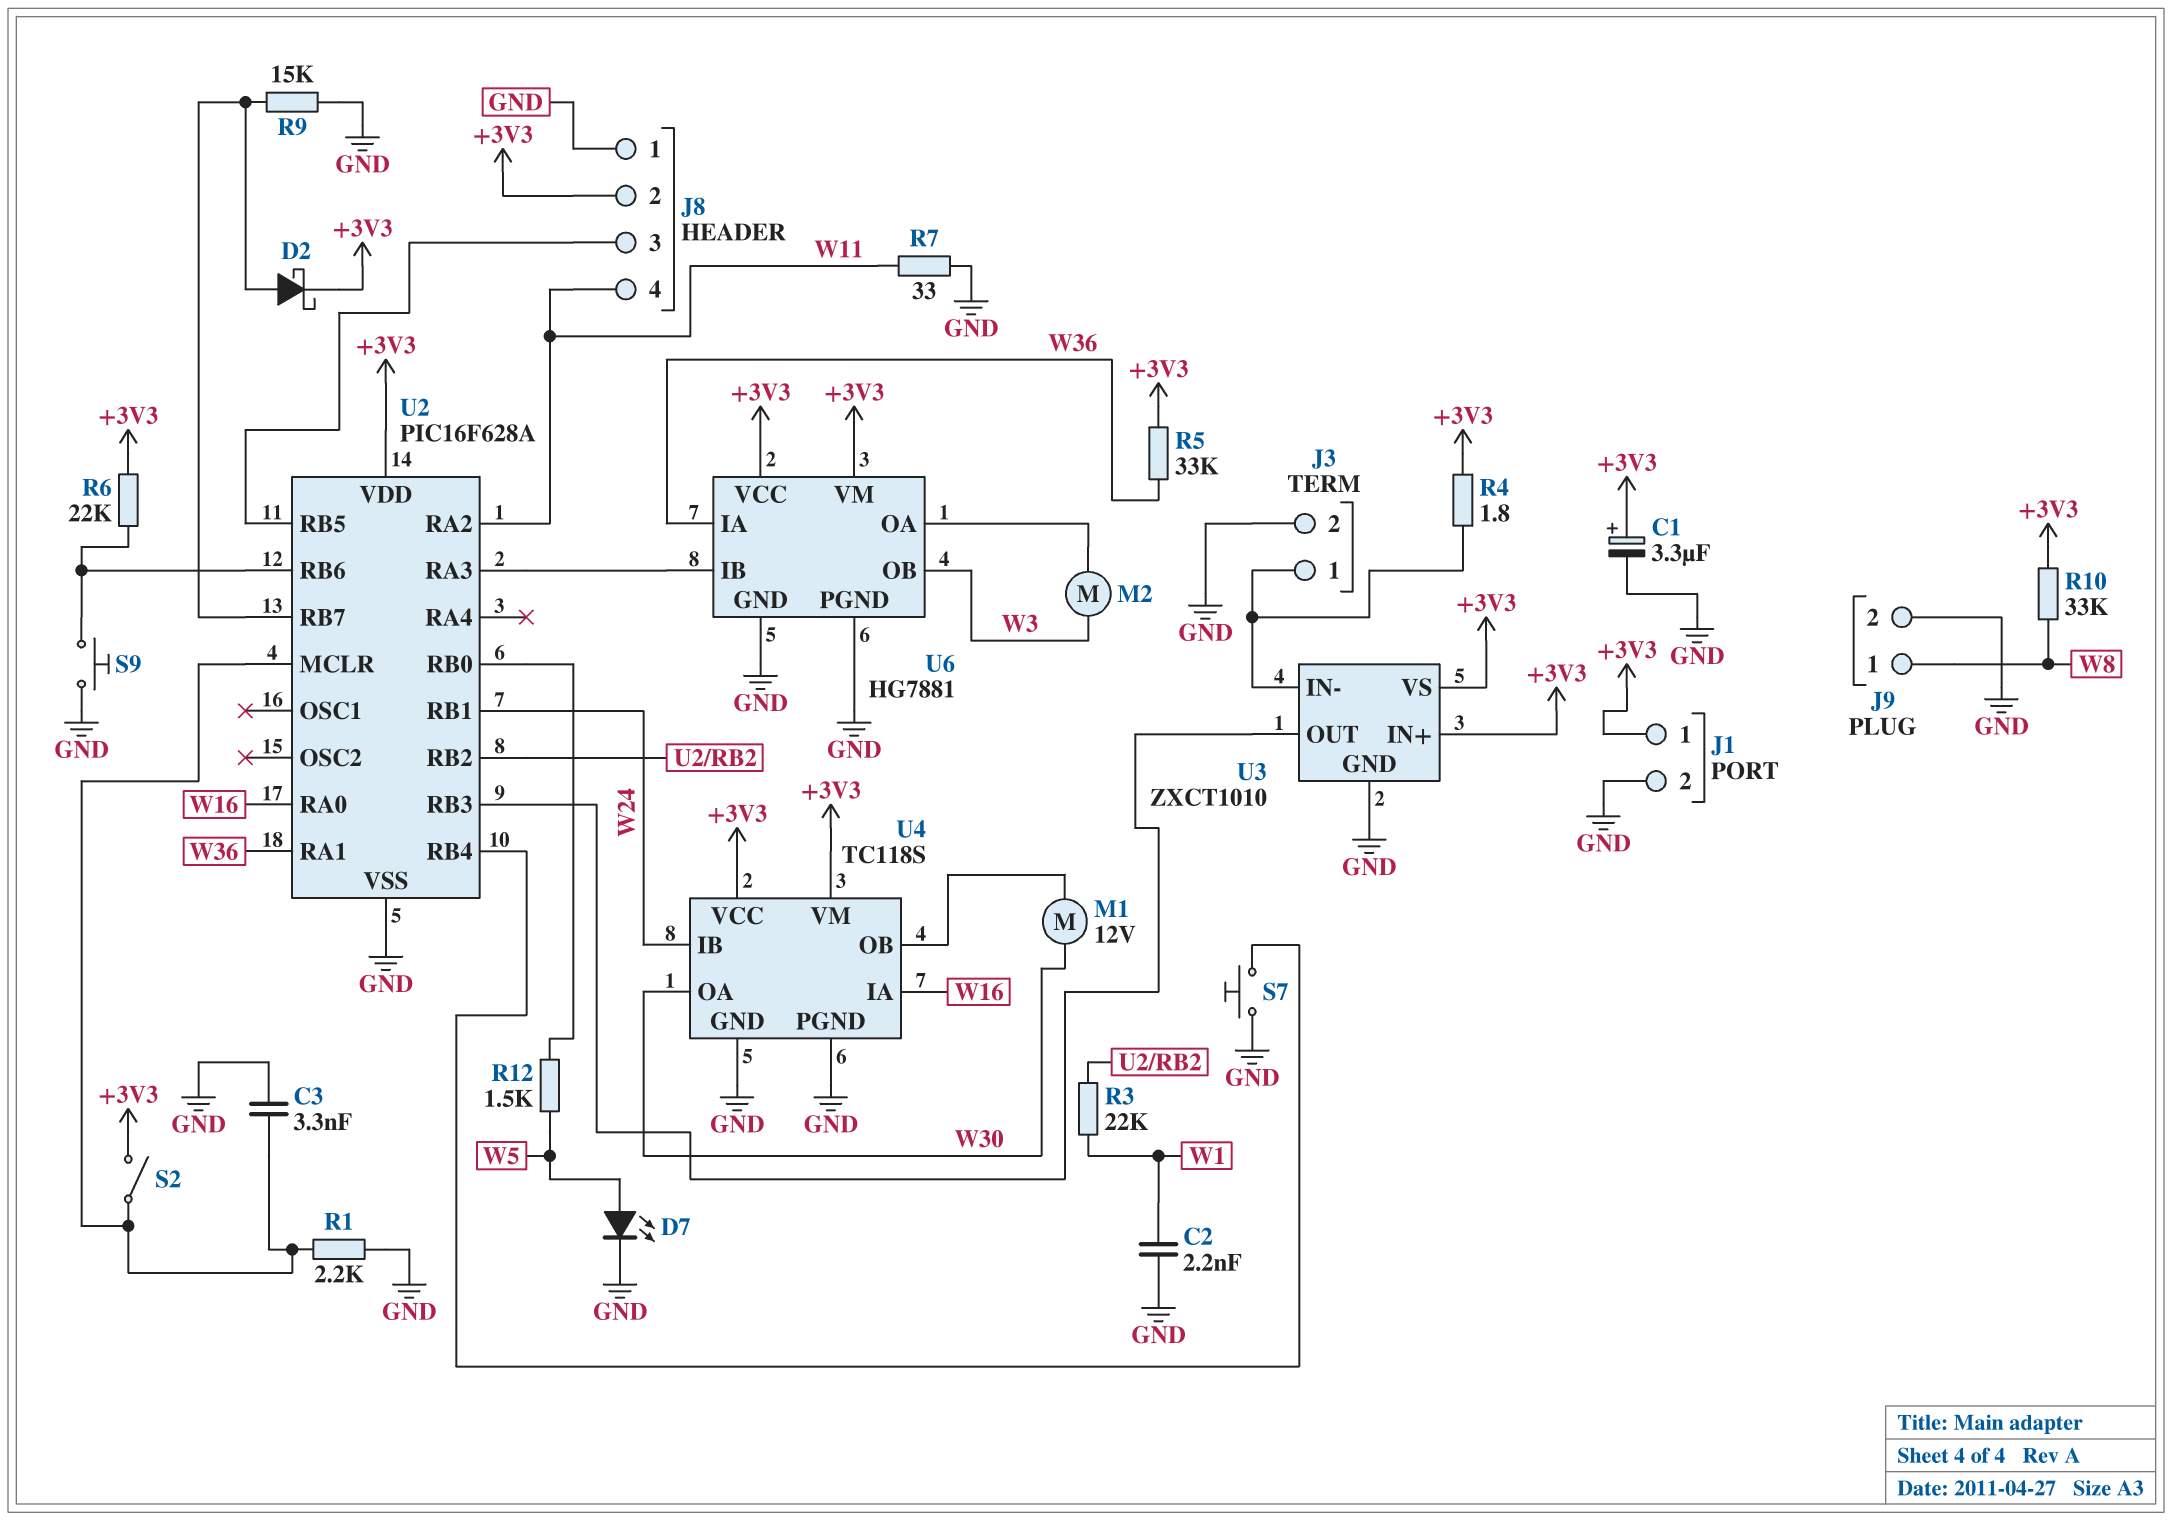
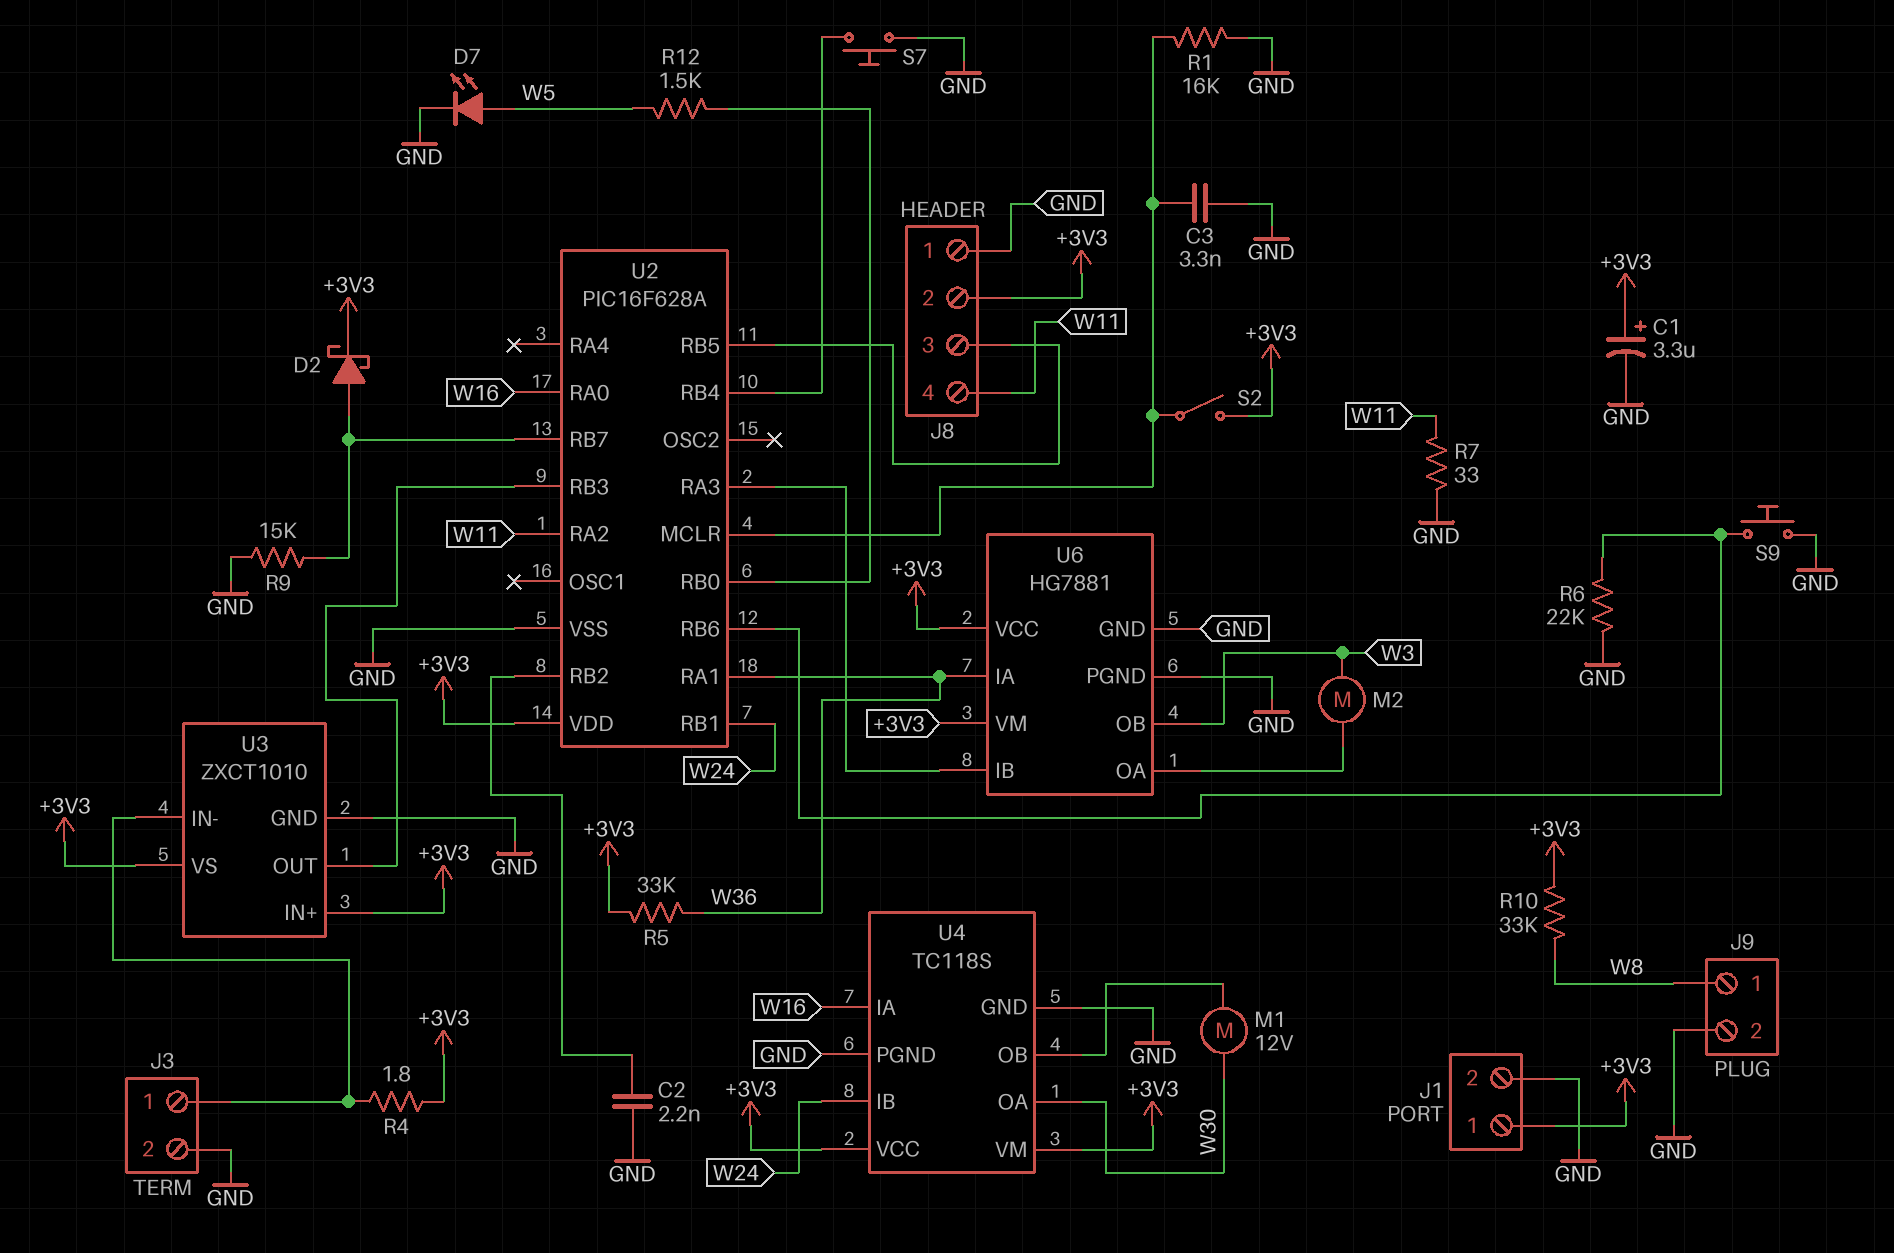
C2: 2.2nF (GND, W1) -> 2.2nF (GND, U2/RB2)
R1: 2.2k (GND, U2/MCLR) -> 16k (GND, U2/MCLR)
R3: 22k (U2/RB2, W1) -> none
R6: 22k (+3V3, U2/RB6) -> 22k (GND, U2/RB6)

